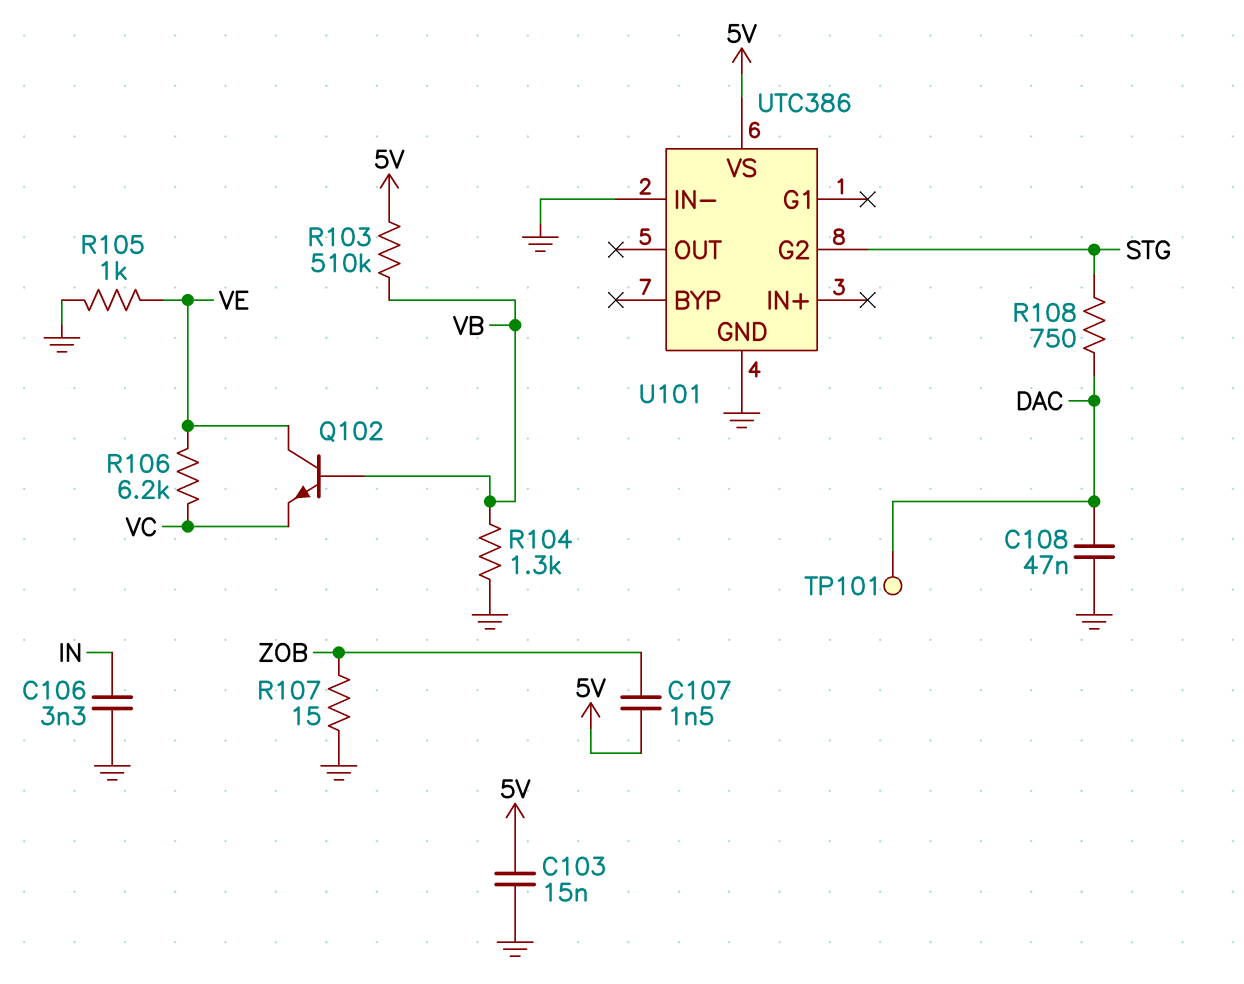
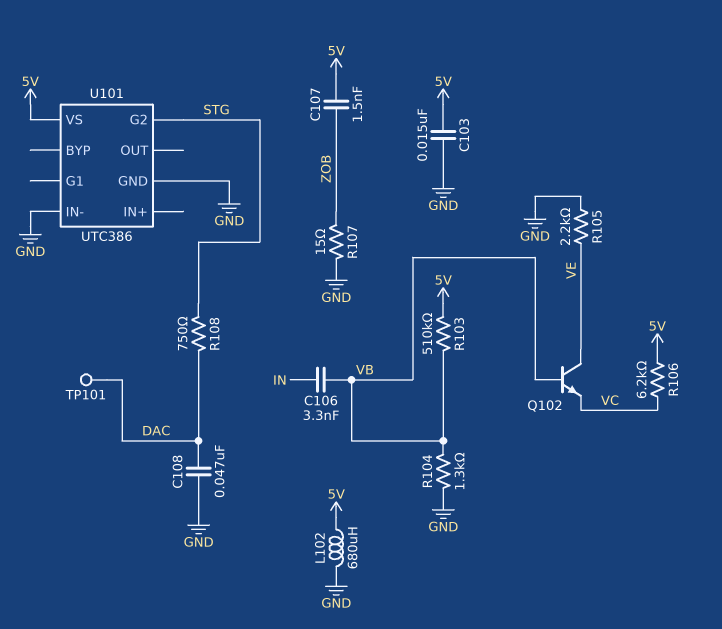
C106: 3.3nF (GND, IN) -> 3.3nF (IN, VB)
L102: none -> 680uH (5V, GND)
R105: 1k (GND, VE) -> 2.2k (GND, VE)
R106: 6.2k (VC, VE) -> 6.2k (5V, VC)

